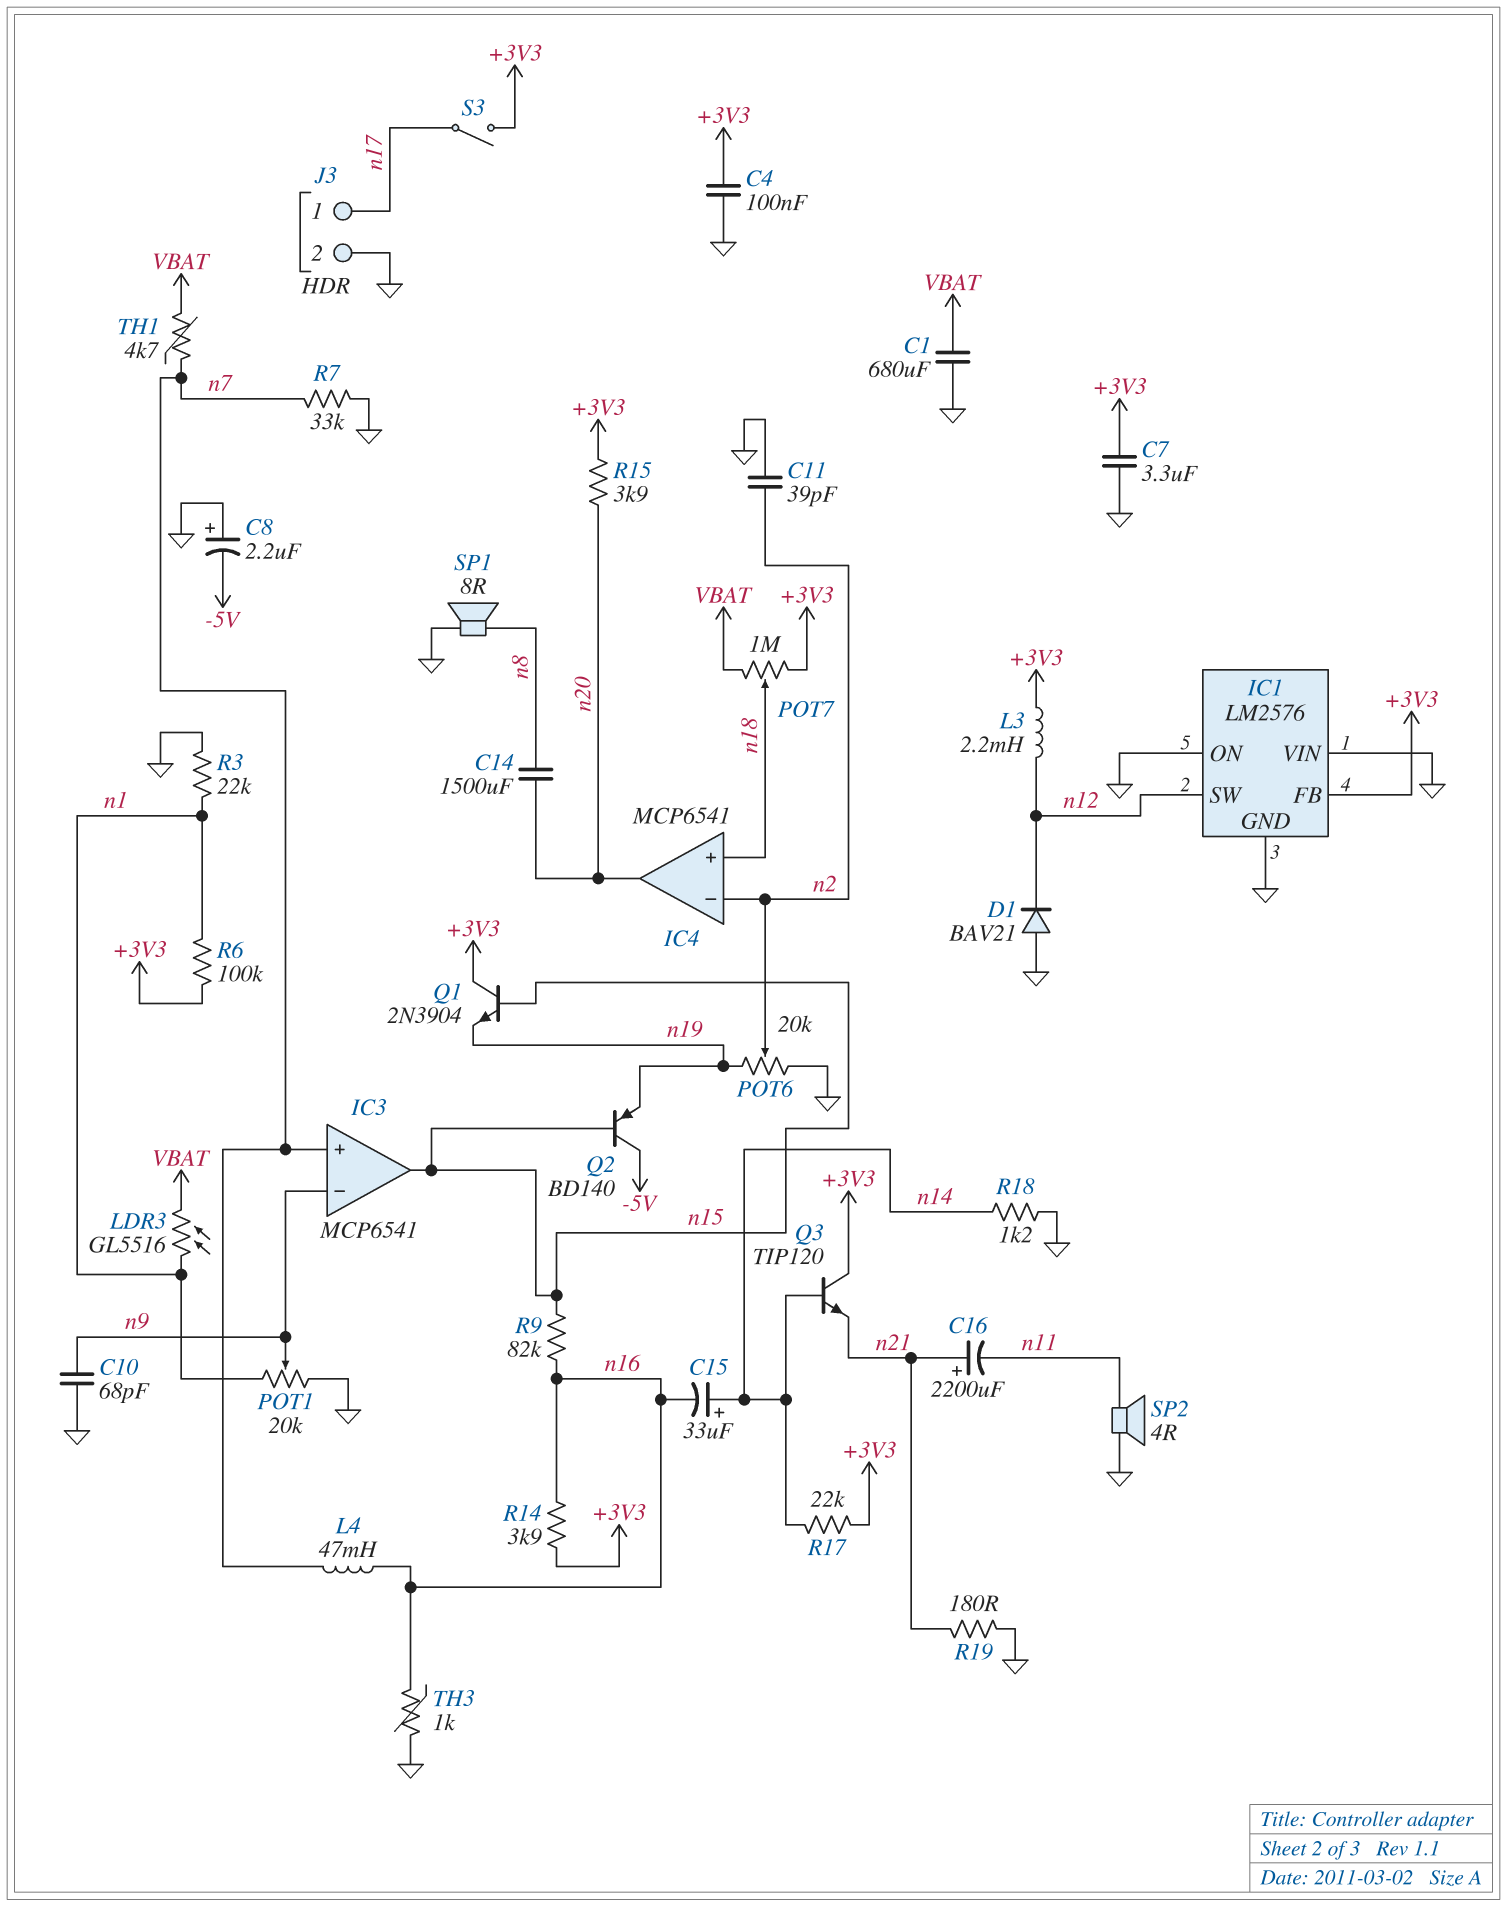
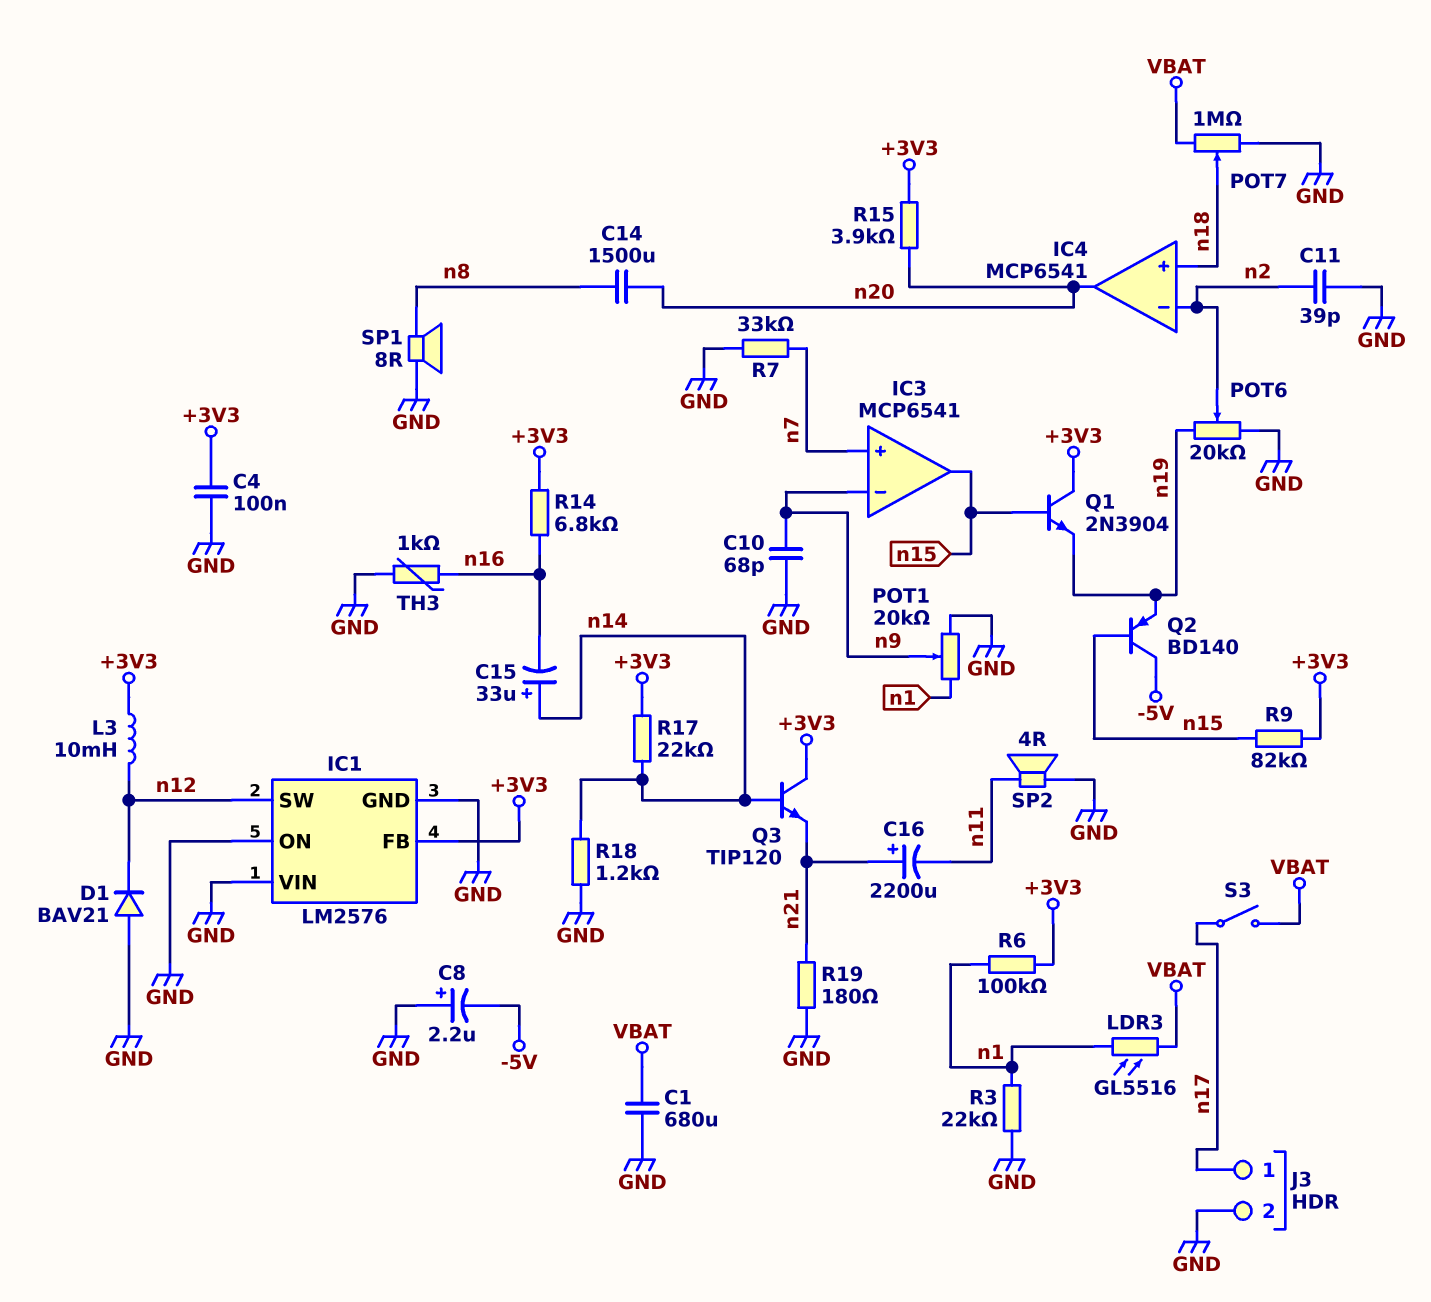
C7: 3.3uF (+3V3, GND) -> none
L3: 2.2mH (+3V3, n12) -> 10mH (+3V3, n12)
L4: 47mH (n7, n16) -> none
POT7: 1M (+3V3, VBAT, wiper n18) -> 1M (GND, VBAT, wiper n18)
R9: 82k (n15, n16) -> 82k (+3V3, n15)
R14: 3.9k (+3V3, n16) -> 6.8k (+3V3, n16)
S3: switch (+3V3, n17) -> switch (VBAT, n17)
TH1: 4.7k (VBAT, n7) -> none

